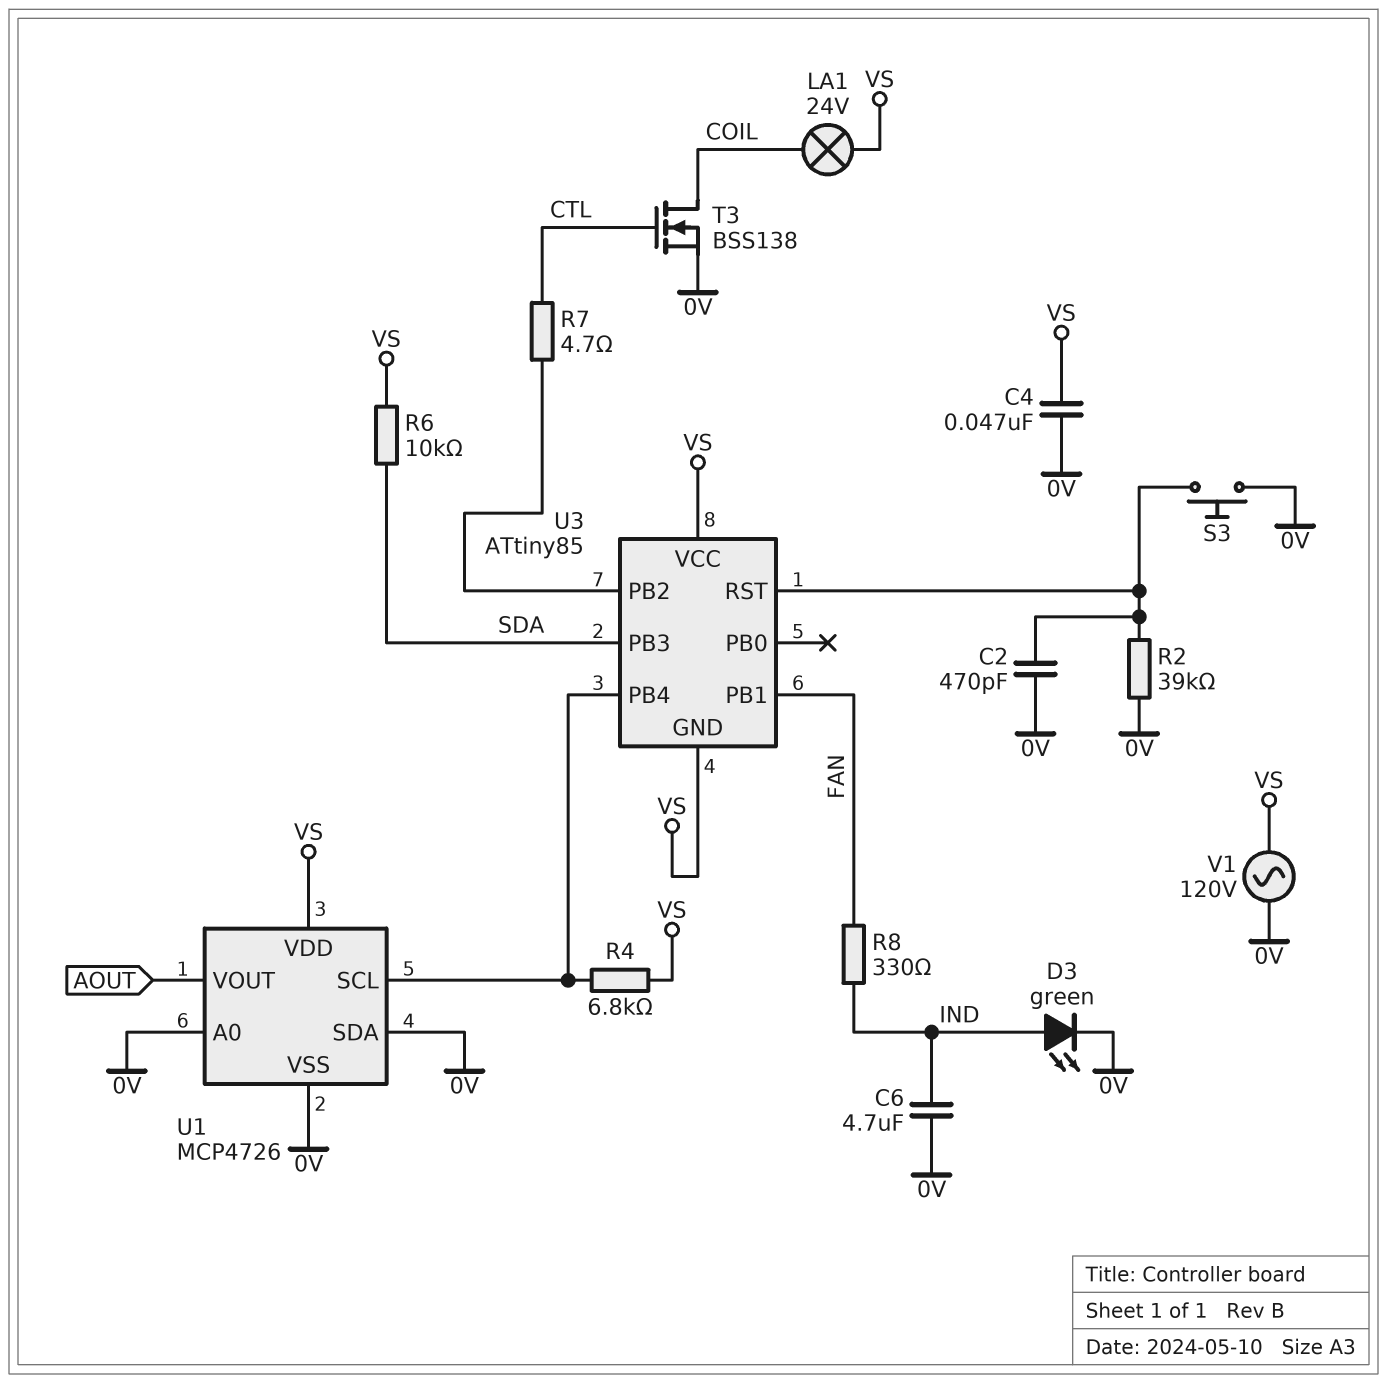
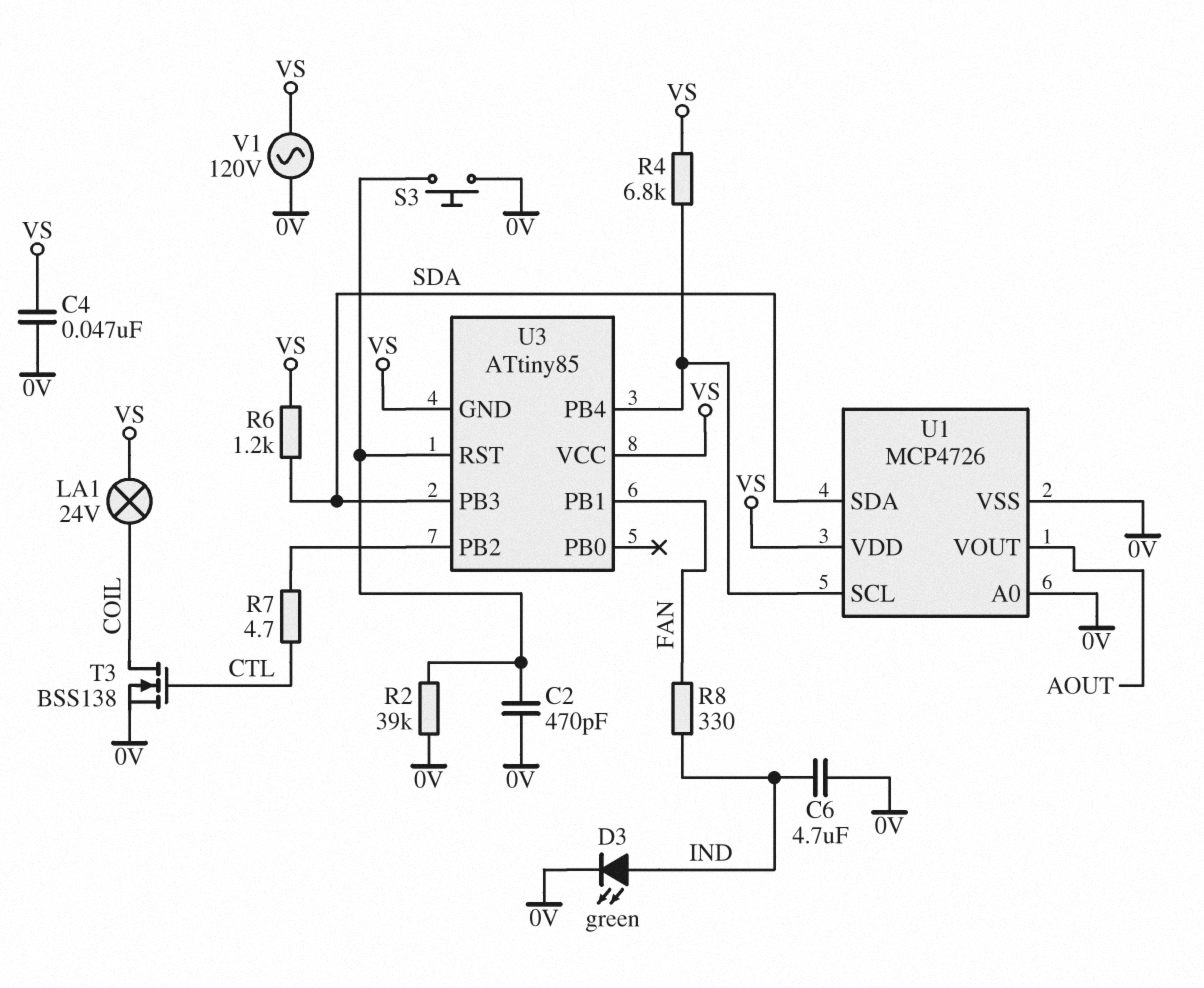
R6: 10k (SDA, VS) -> 1.2k (SDA, VS)
U1 pin SDA: 0V -> SDA

